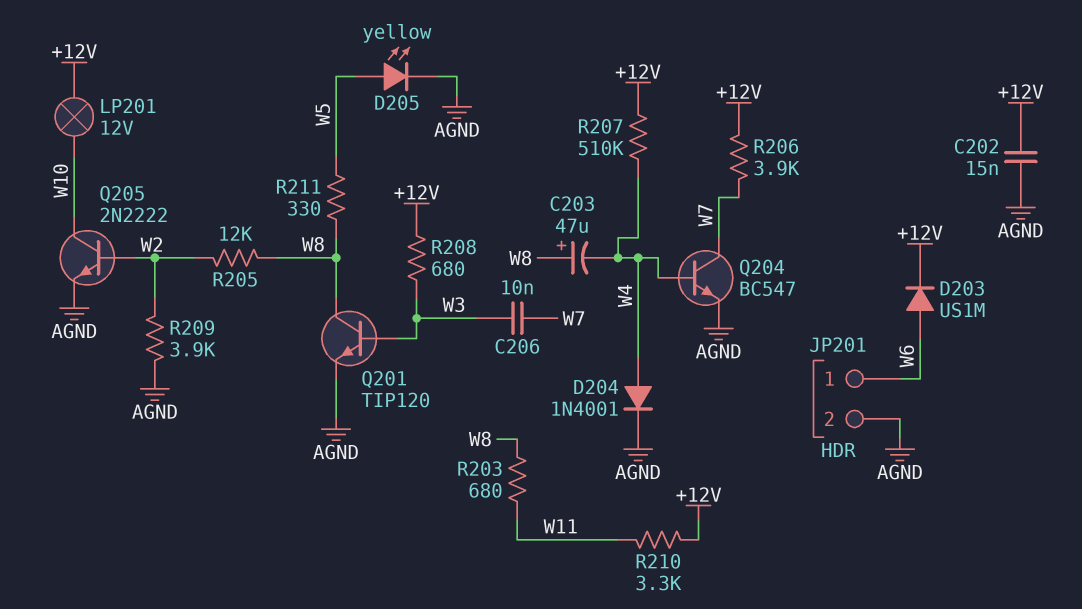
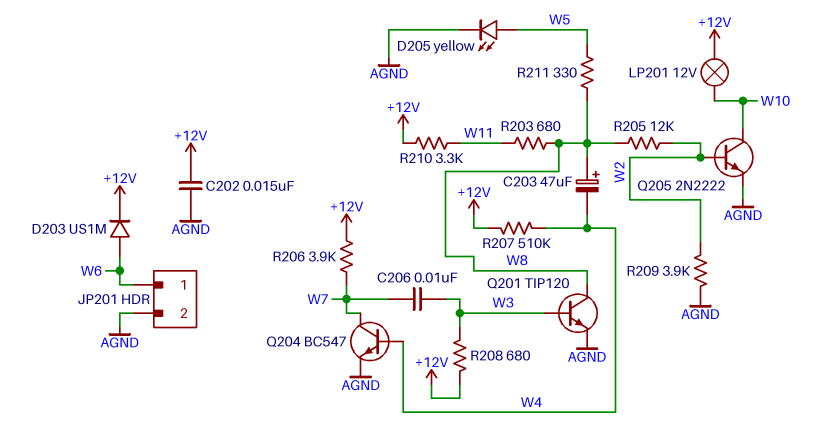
D204: diode 1N4001 (A W4, K AGND) -> none

